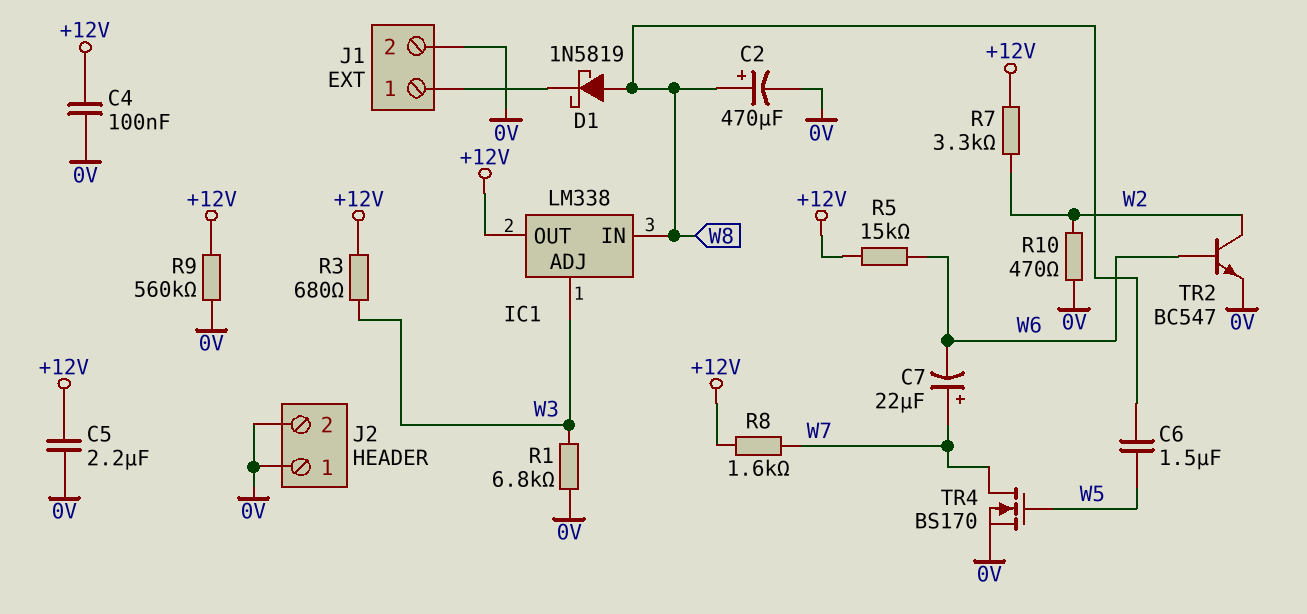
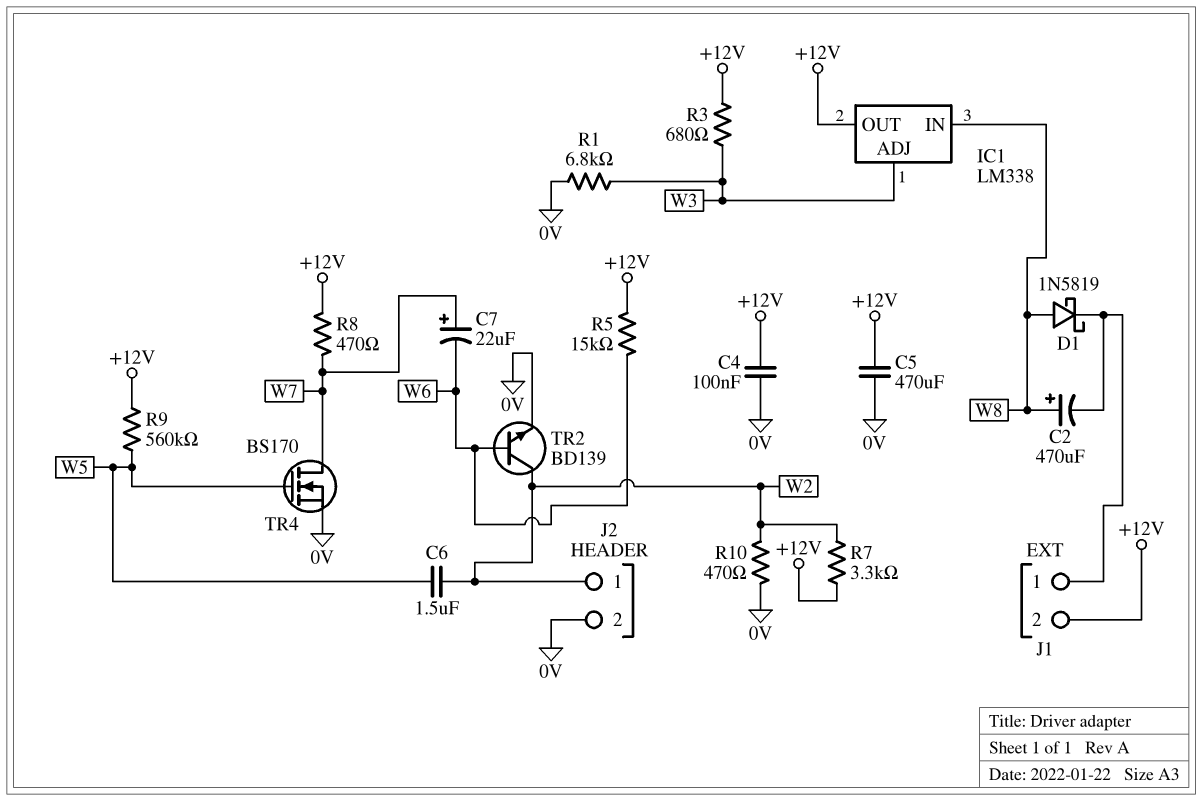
C2: 470uF (plus W8, minus 0V) -> 470uF (plus W8, minus J1/1)
C5: 2.2uF (+12V, 0V) -> 470uF (+12V, 0V)
C6: 1.5uF (W5, W8) -> 1.5uF (W2, W5)
J1 pin 2: 0V -> +12V
J2 pin 1: 0V -> W2
R8: 1.6k (+12V, W7) -> 470 (+12V, W7)
R9: 560k (+12V, 0V) -> 560k (+12V, W5)
TR2: NPN BC547 (B W6, C W2, E 0V) -> NPN BD139 (B W6, C W2, E 0V)

